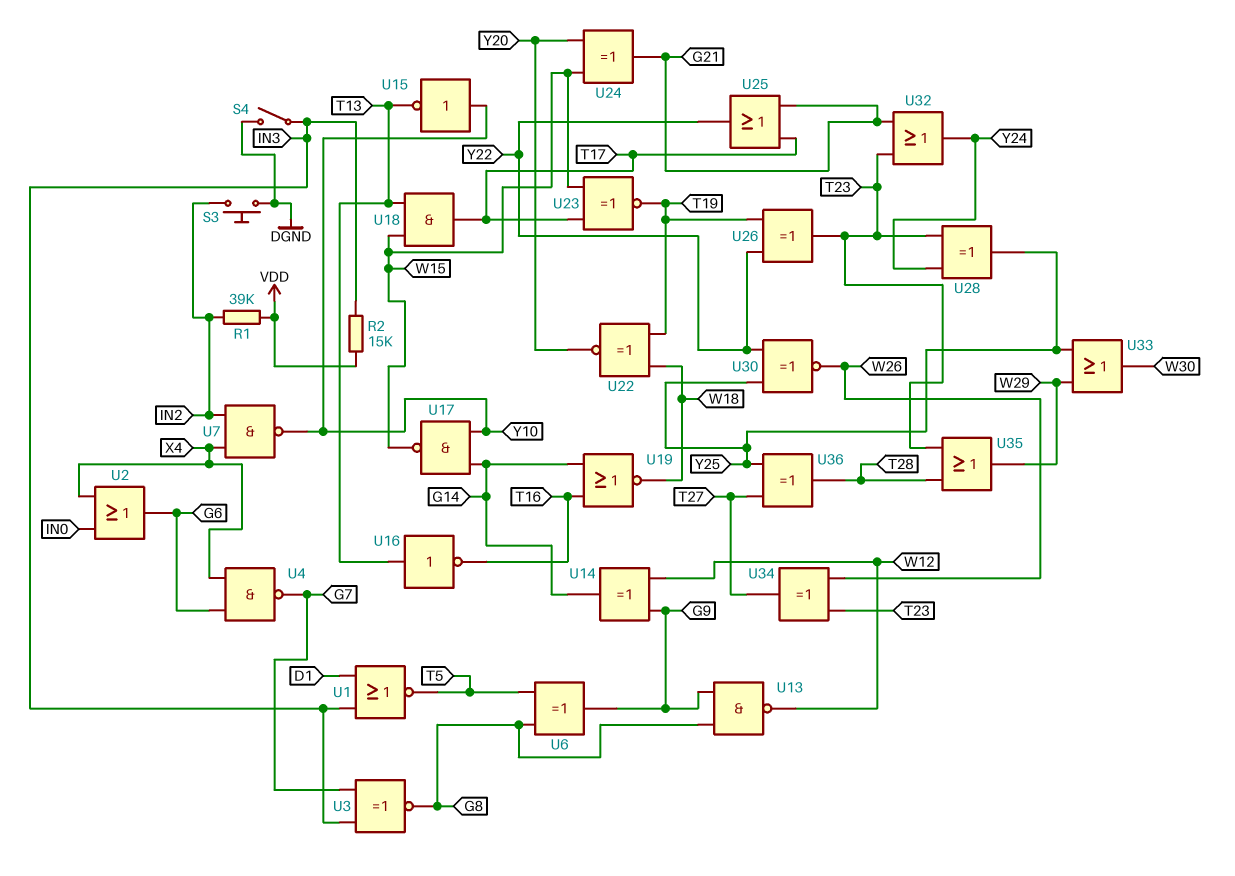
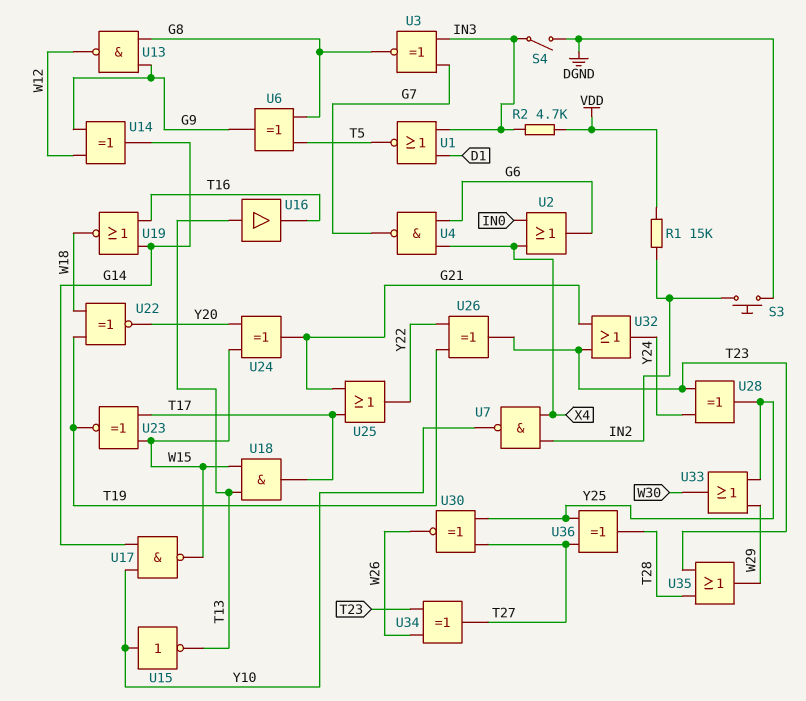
R1: 39k (IN2, VDD) -> 15k (IN2, VDD)
R2: 15k (IN3, VDD) -> 4.7k (IN3, VDD)
U16: NOT (in T13, out T16) -> buffer (in T13, out T16)
U30: XNOR (in Y22, in Y25, out W26) -> XNOR (in T27, in Y25, out W26)

